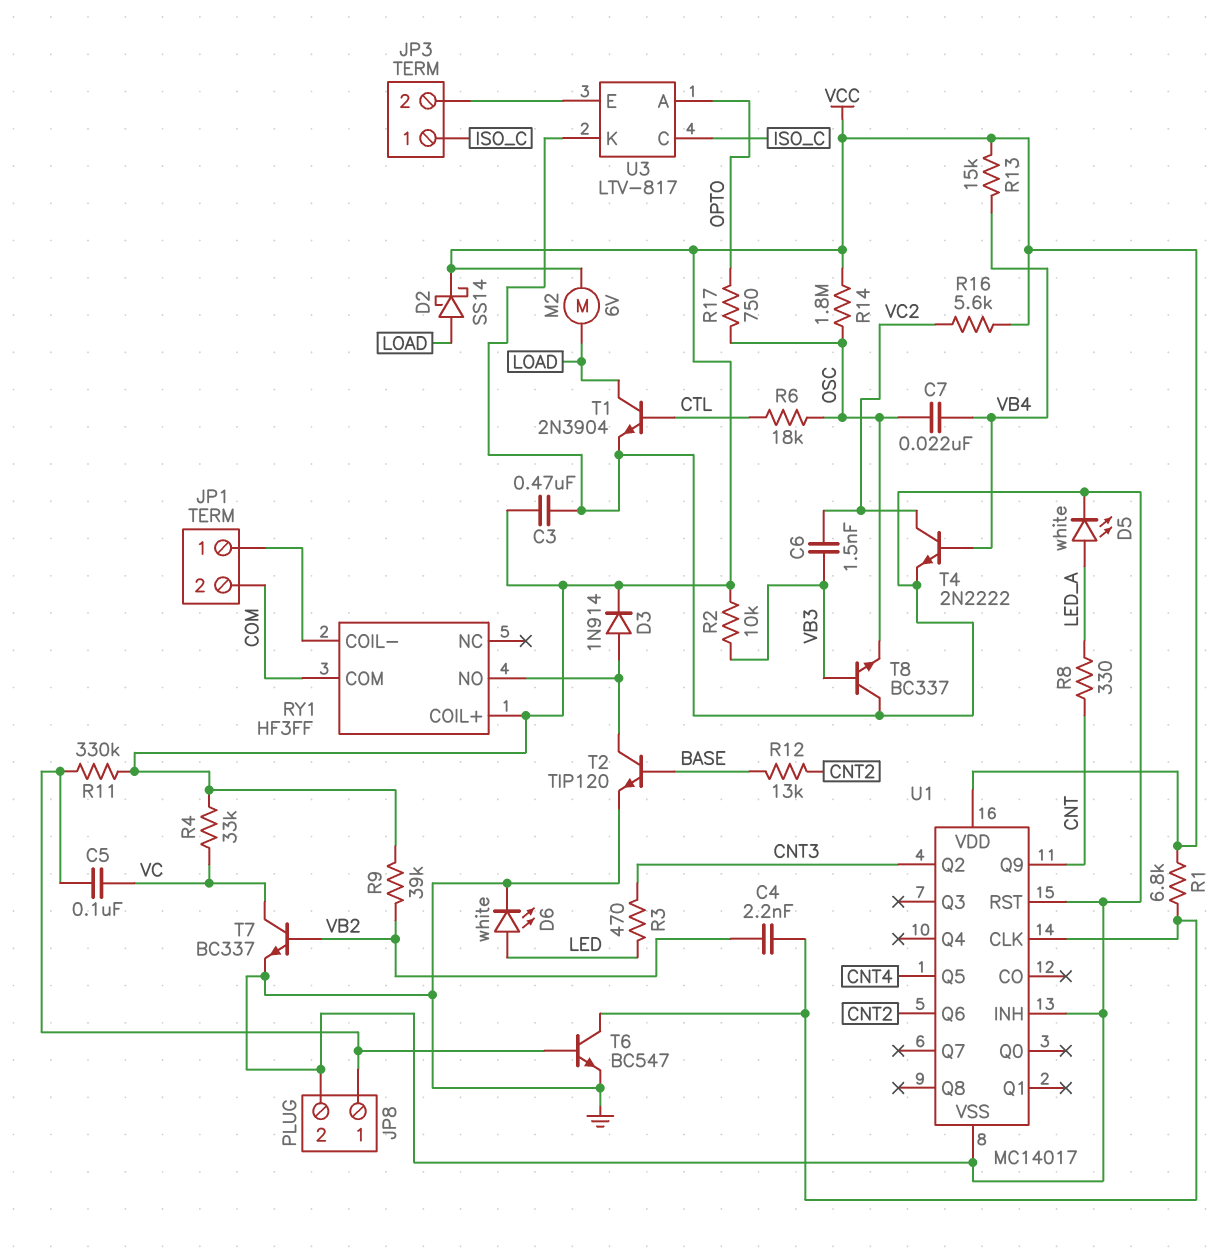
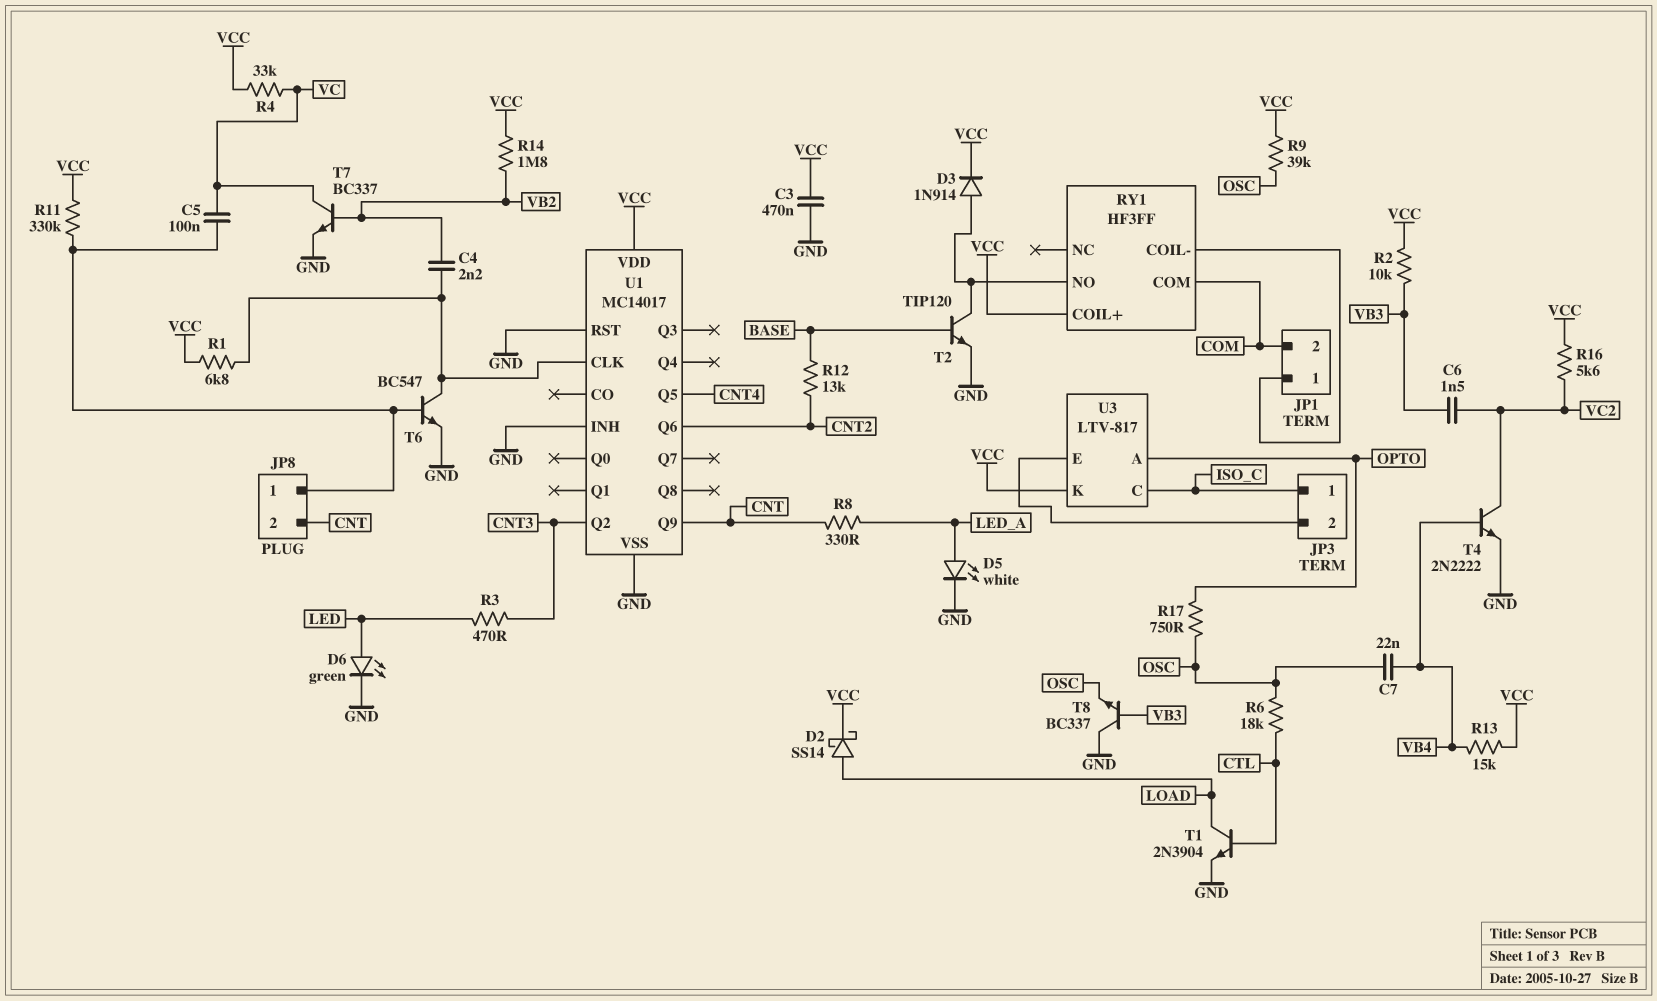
D6: LED white (A LED, K GND) -> LED green (A LED, K GND)
JP8 pin 2: GND -> CNT
M2: motor 6V (LOAD, VCC) -> none
R9: 39k (VB2, VCC) -> 39k (OSC, VCC)
R14: 1.8M (OSC, VCC) -> 1.8M (VB2, VCC)
U3 pin K: GND -> VCC

